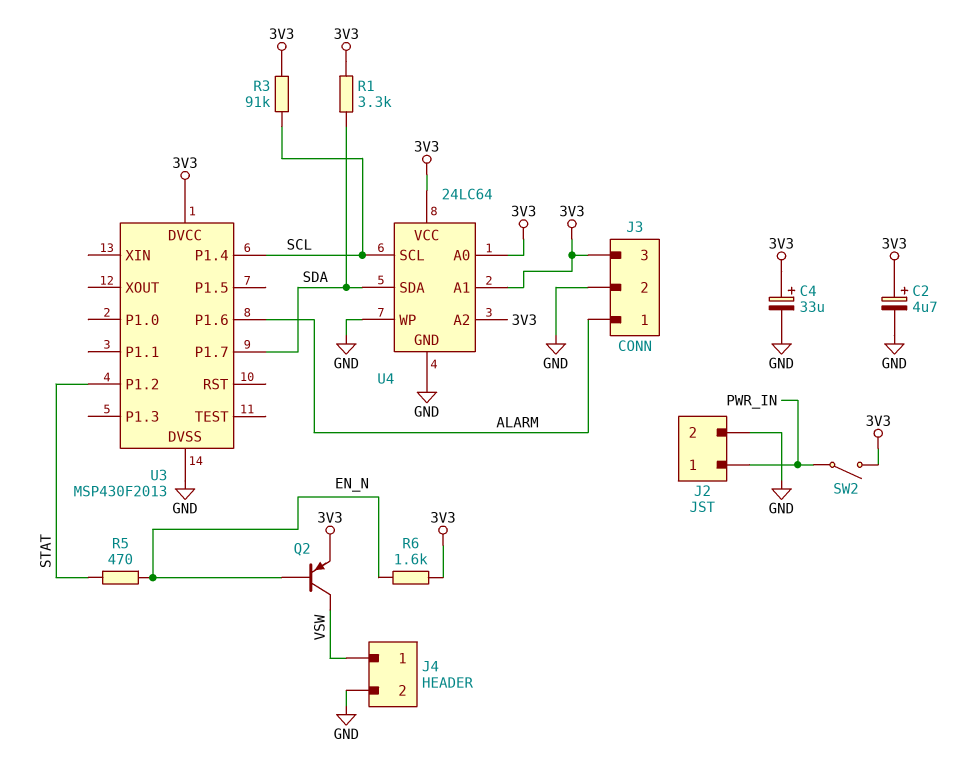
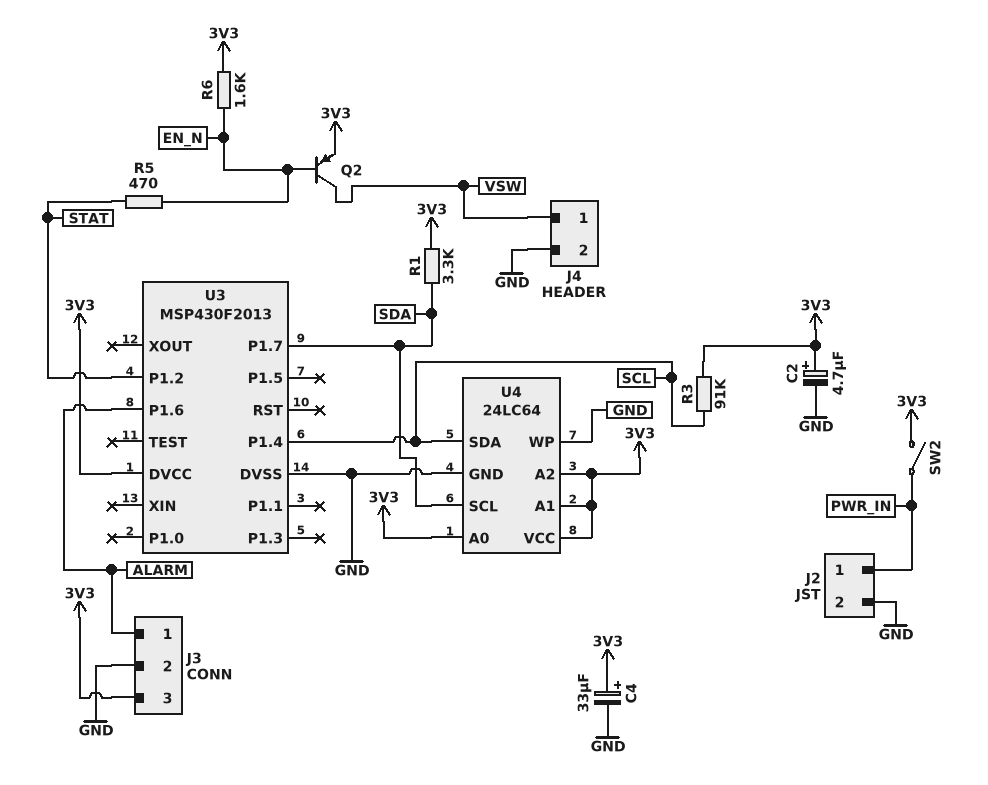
U4 pin SCL: SCL -> SDA
U4 pin SDA: SDA -> SCL

